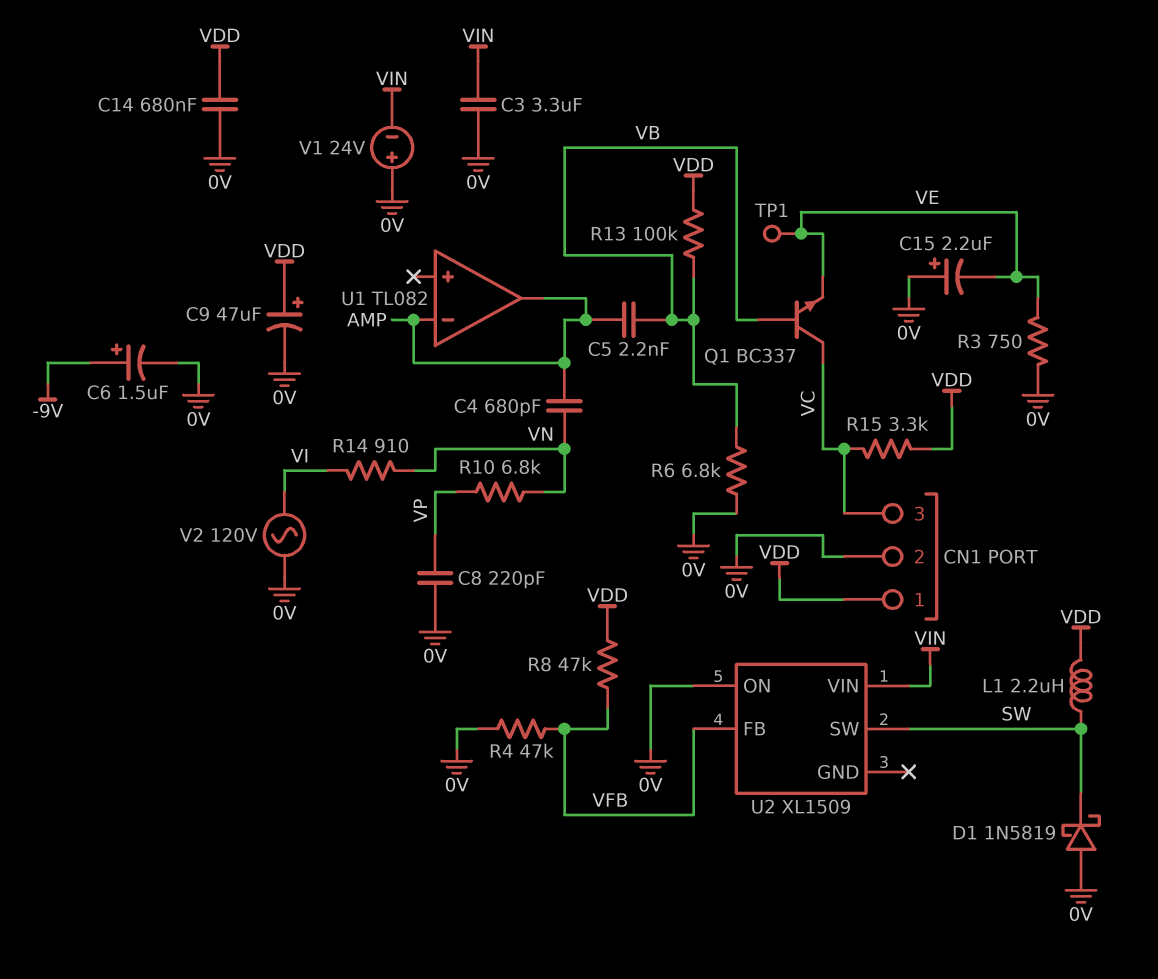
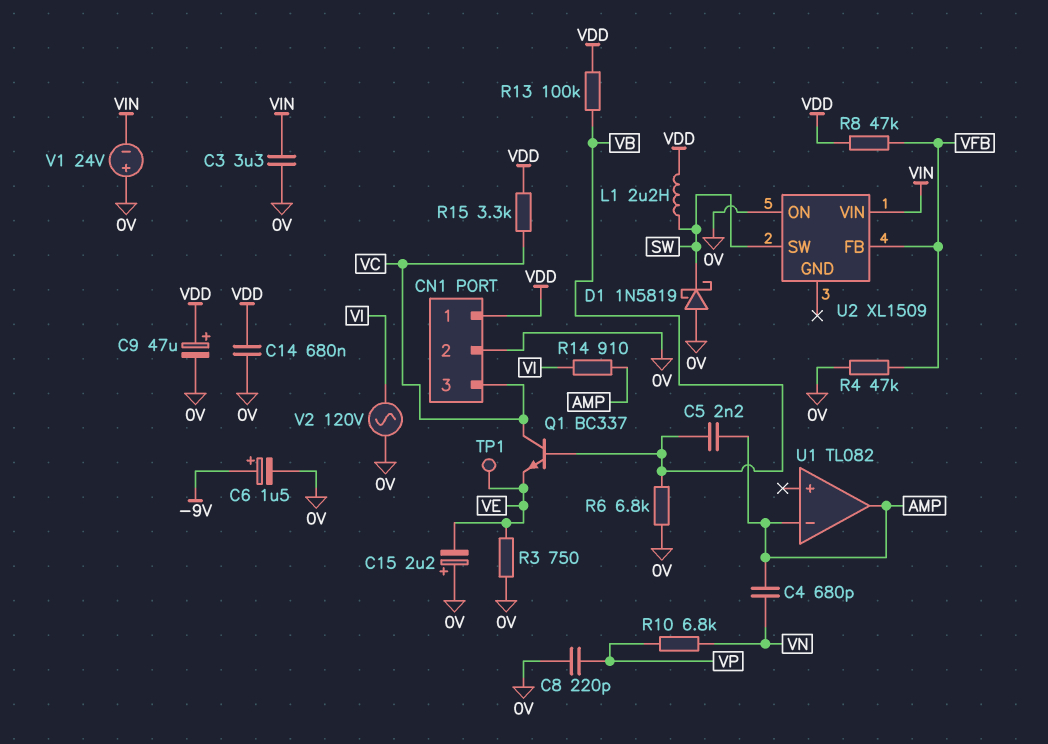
R14: 910 (VI, VN) -> 910 (AMP, VI)

